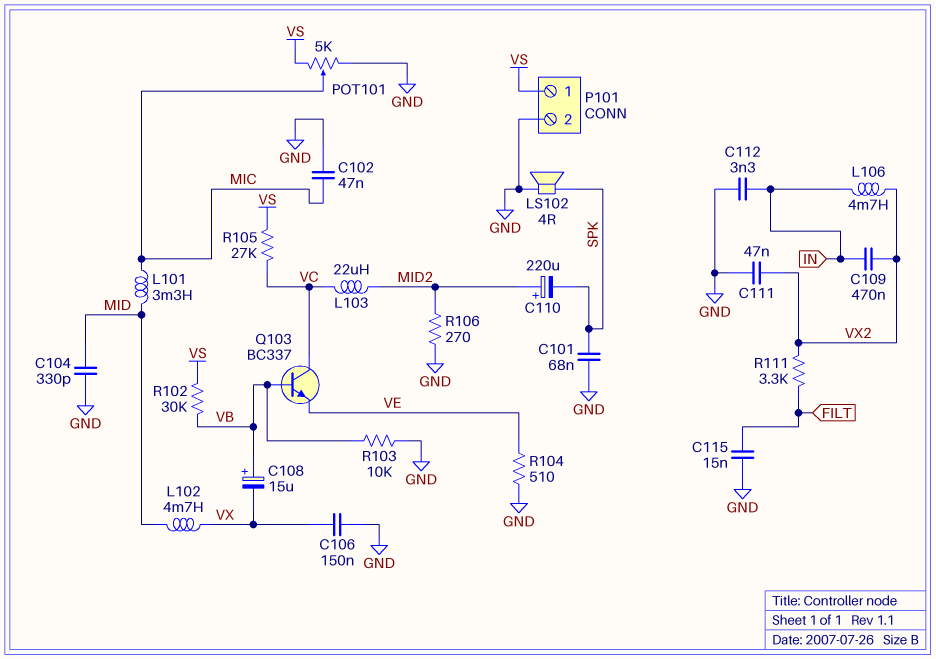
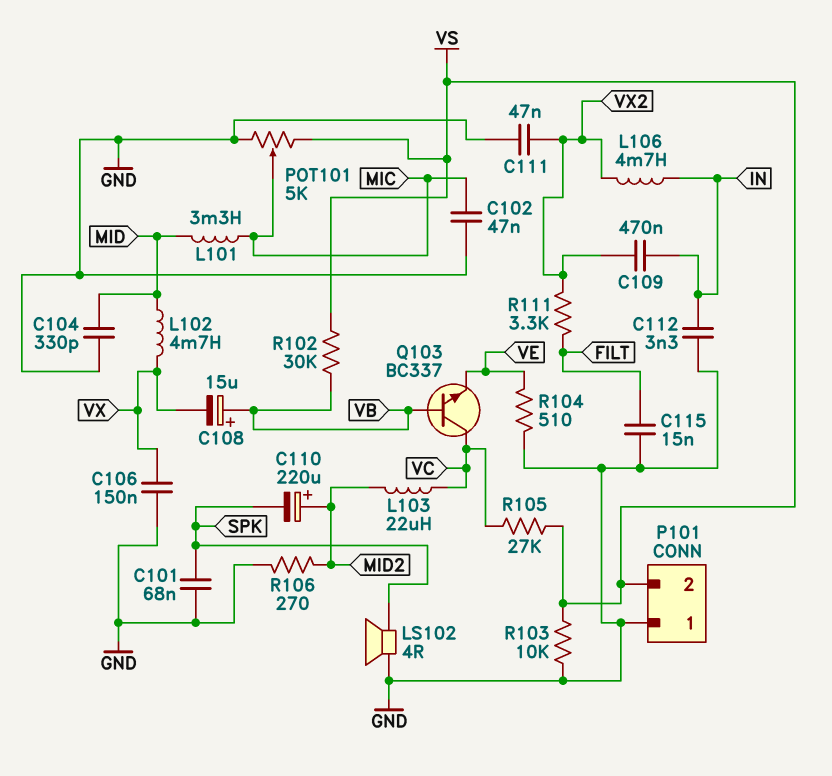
P101 pin 1: VS -> GND
P101 pin 2: GND -> VS
R103: 10k (GND, VB) -> 10k (GND, VS)

